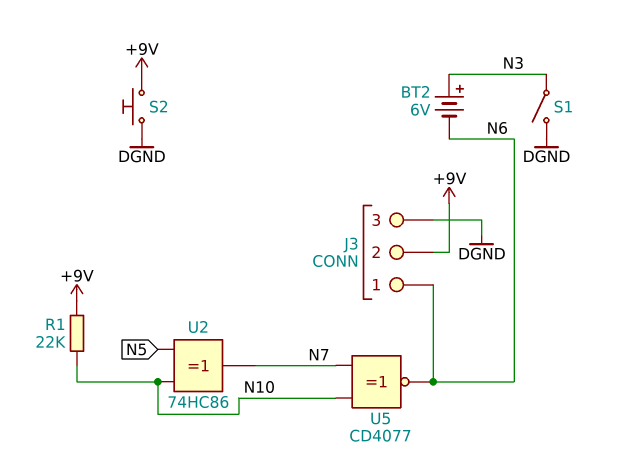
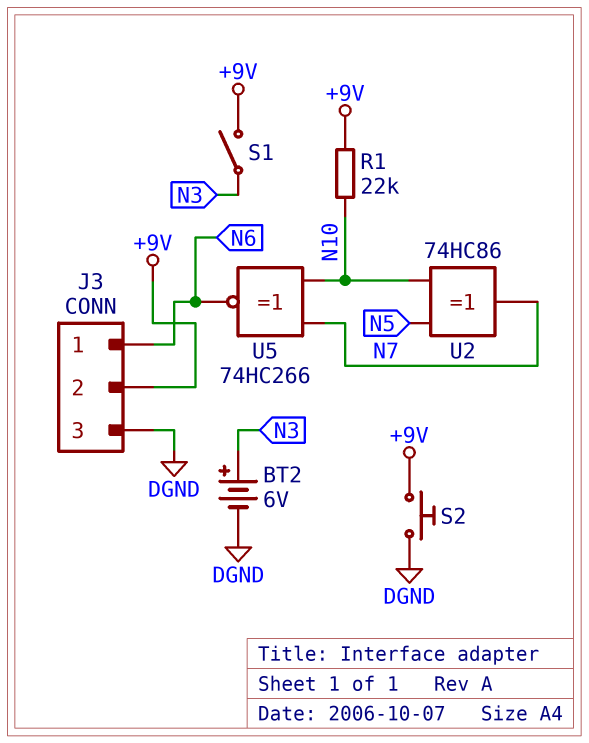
BT2: 6V (plus N3, minus N6) -> 6V (plus N3, minus DGND)
S1: switch (DGND, N3) -> switch (+9V, N3)
U5: XNOR CD4077 (in N7, in N10, out N6) -> XNOR 74HC266 (in N7, in N10, out N6)

